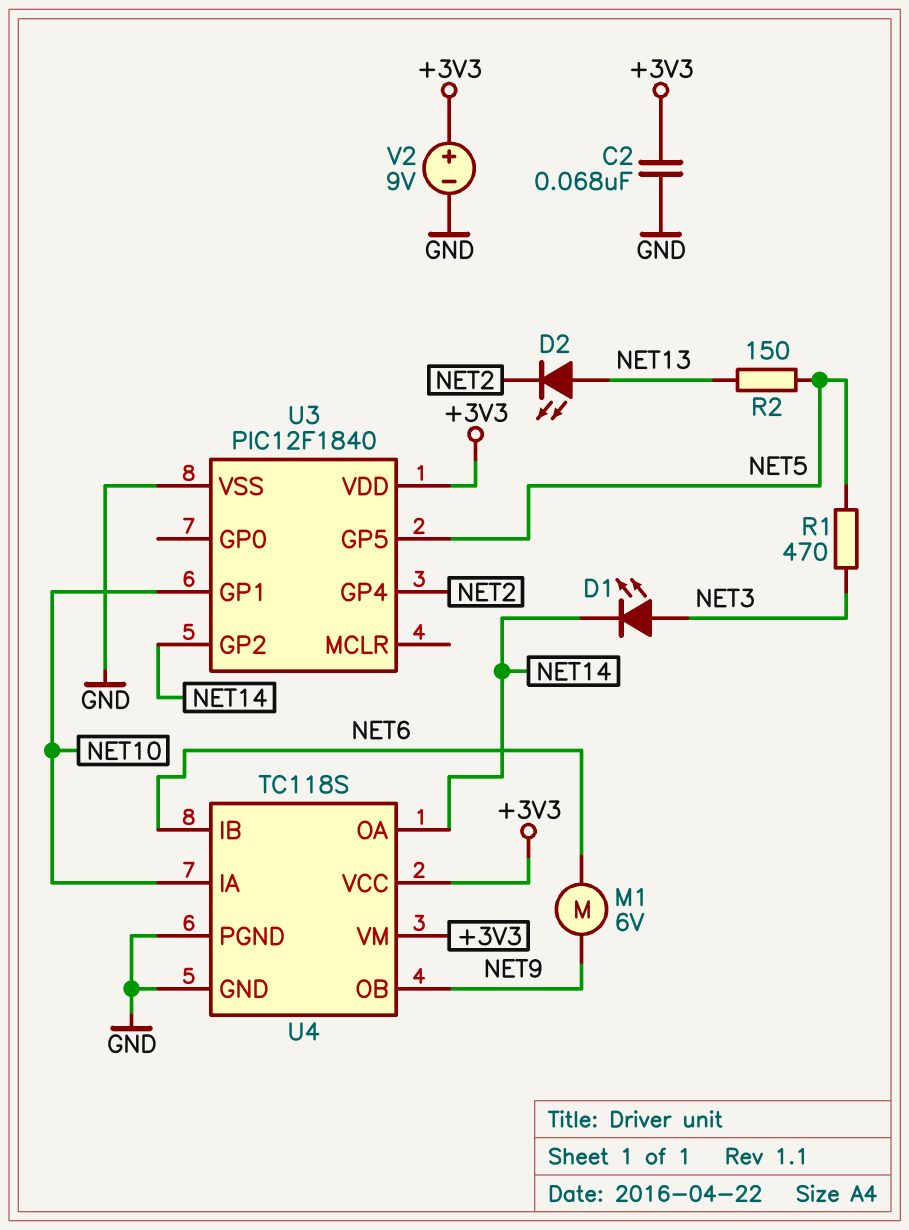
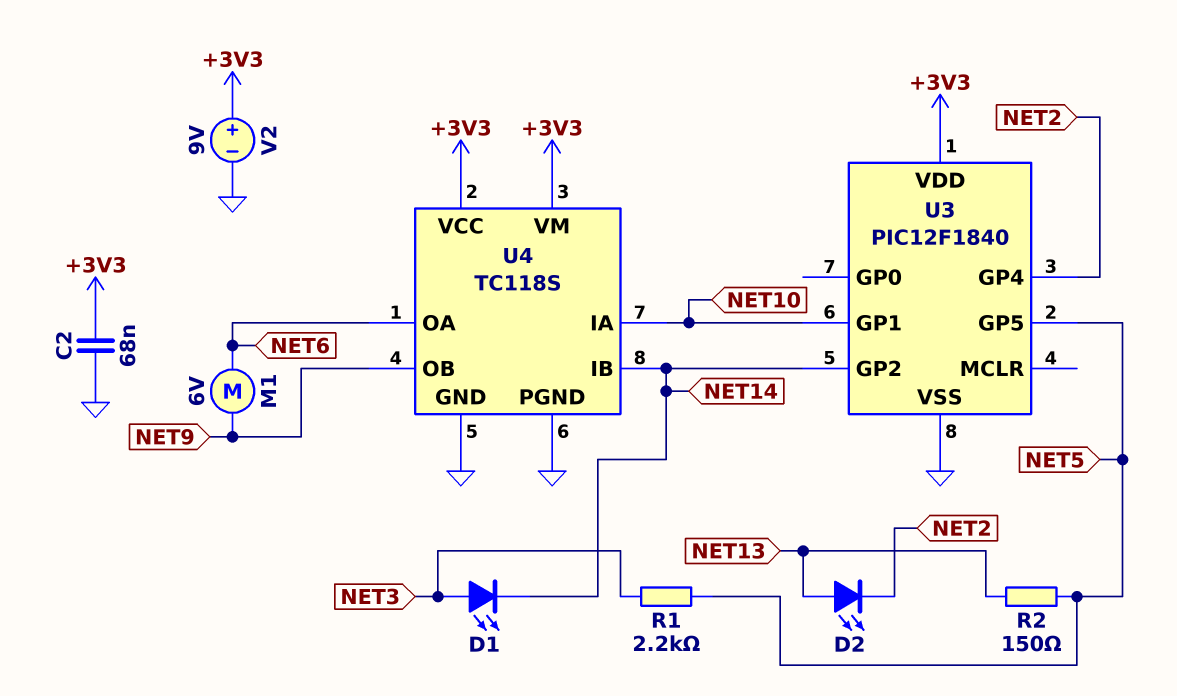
R1: 470 (NET3, NET5) -> 2.2k (NET3, NET5)
U4 pin IB: NET6 -> NET14
U4 pin OA: NET14 -> NET6

